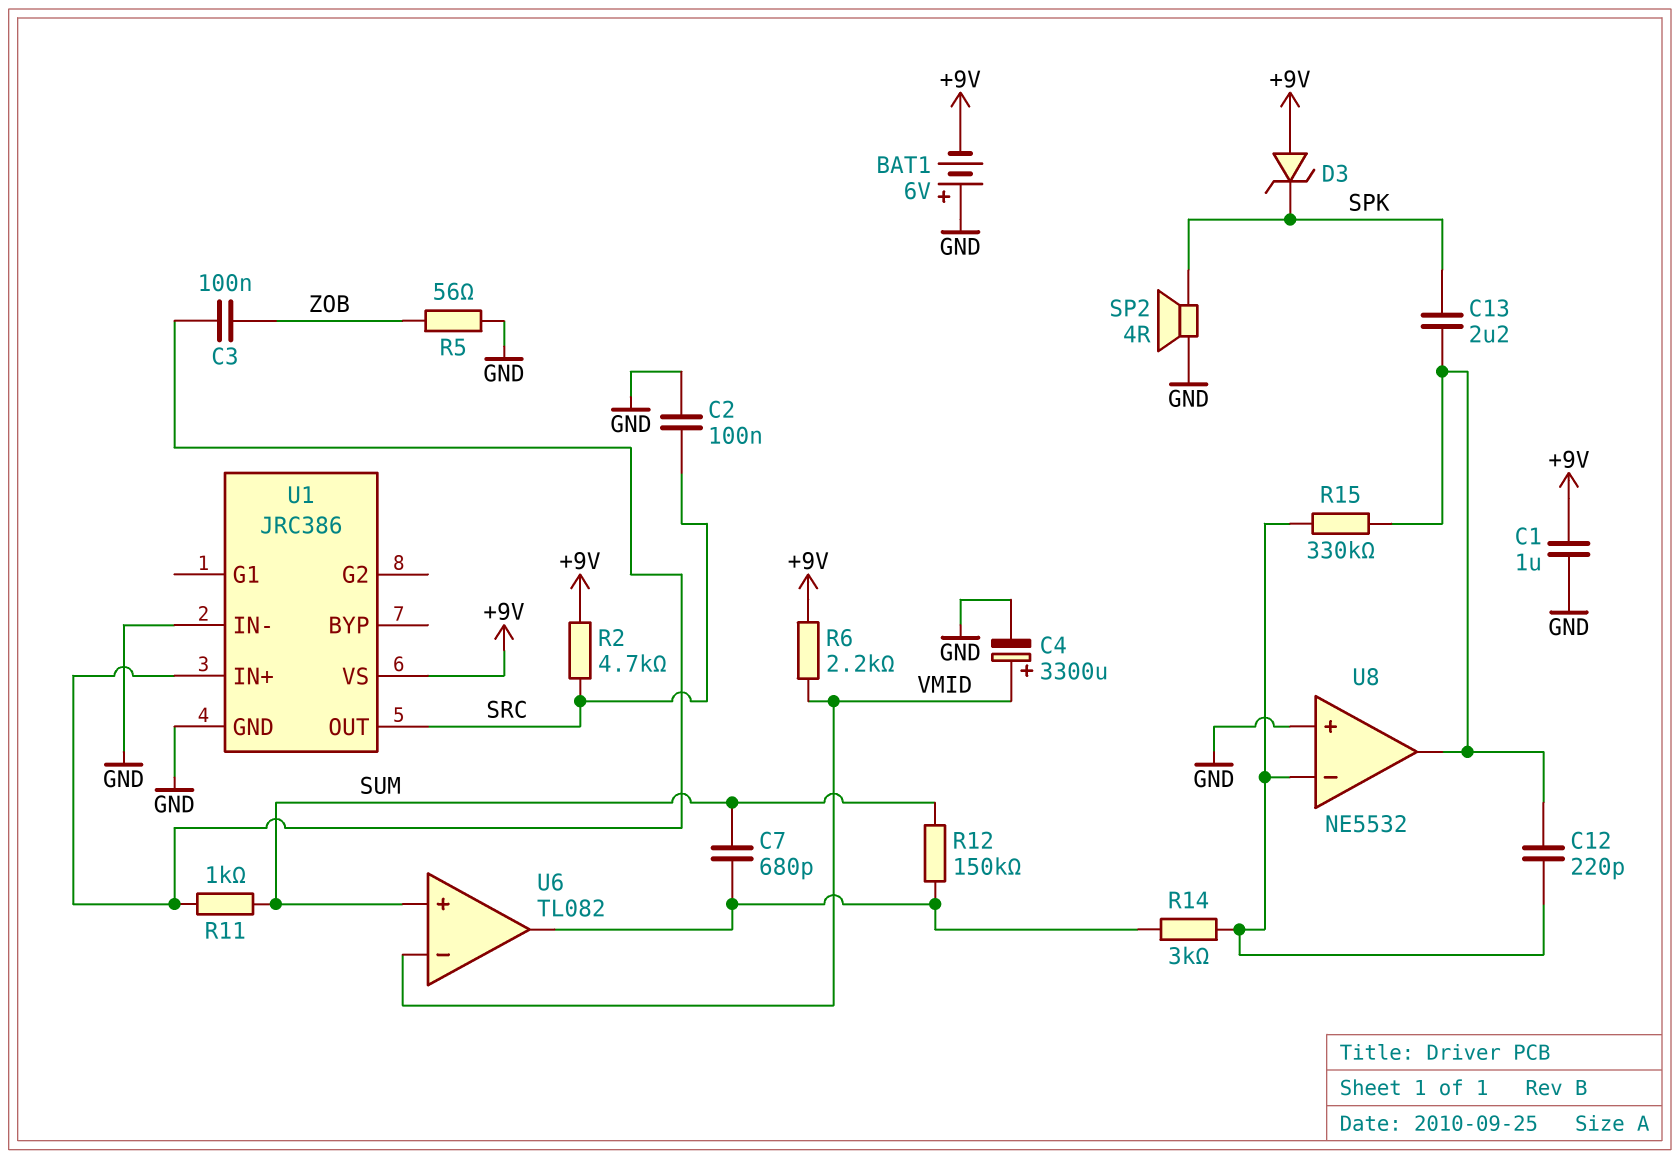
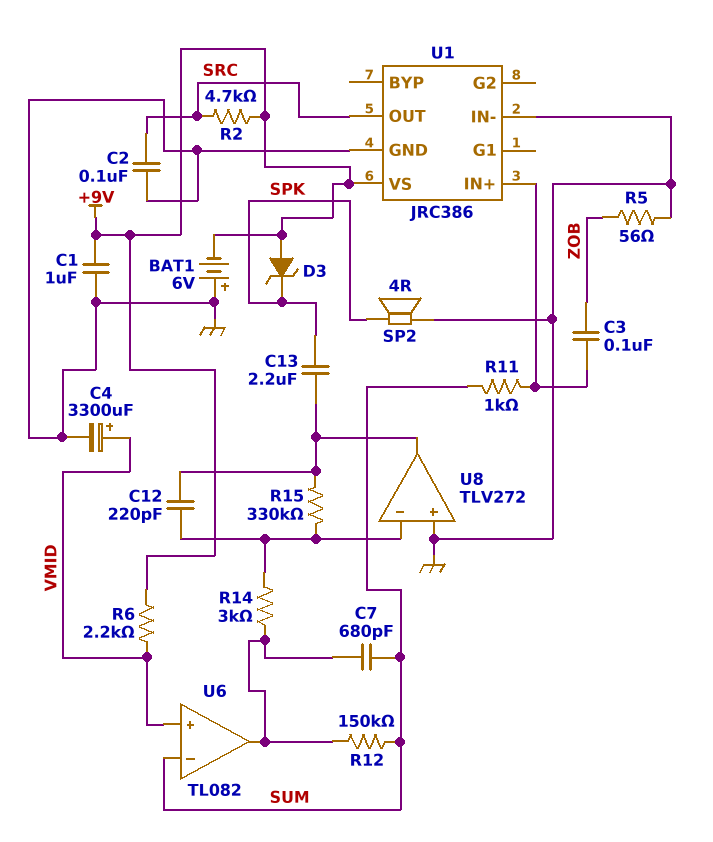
U6 pin in+: SUM -> VMID
U6 pin in-: VMID -> SUM
U8: NE5532 -> TLV272

